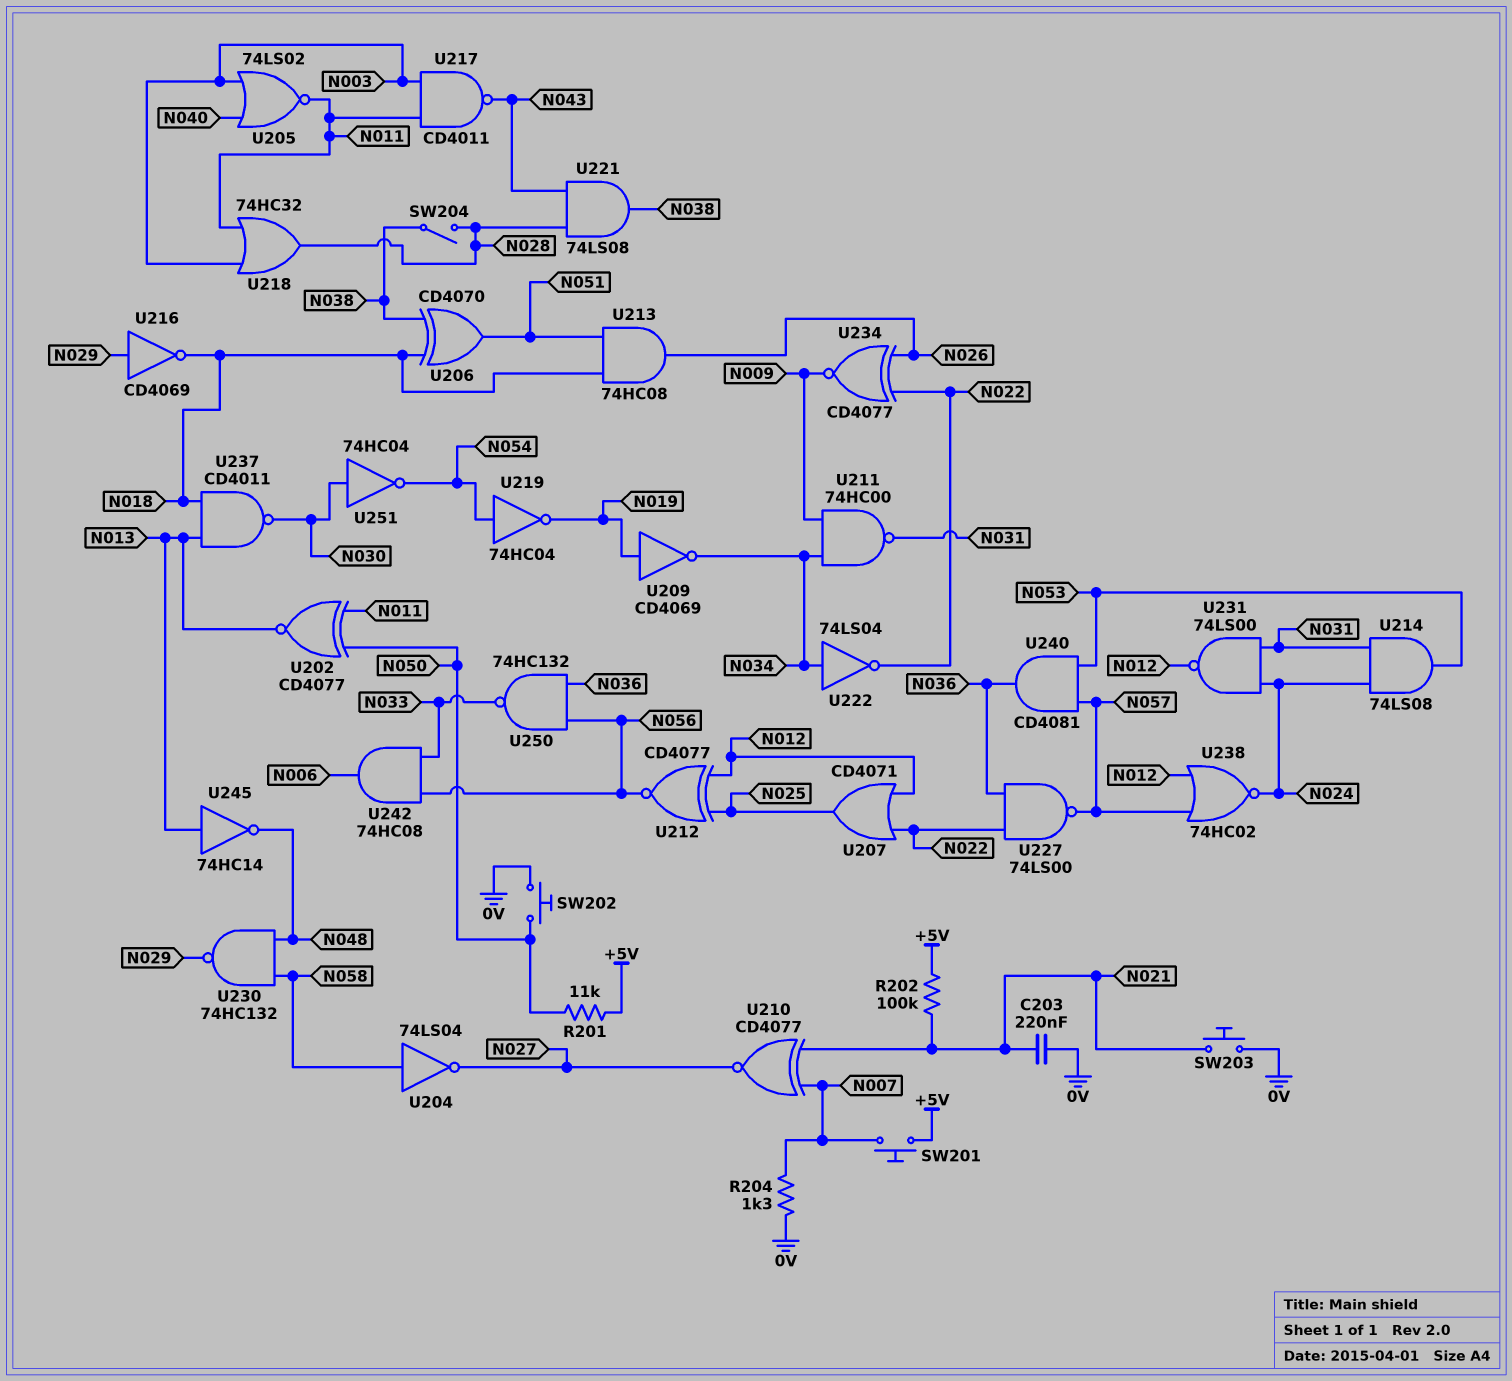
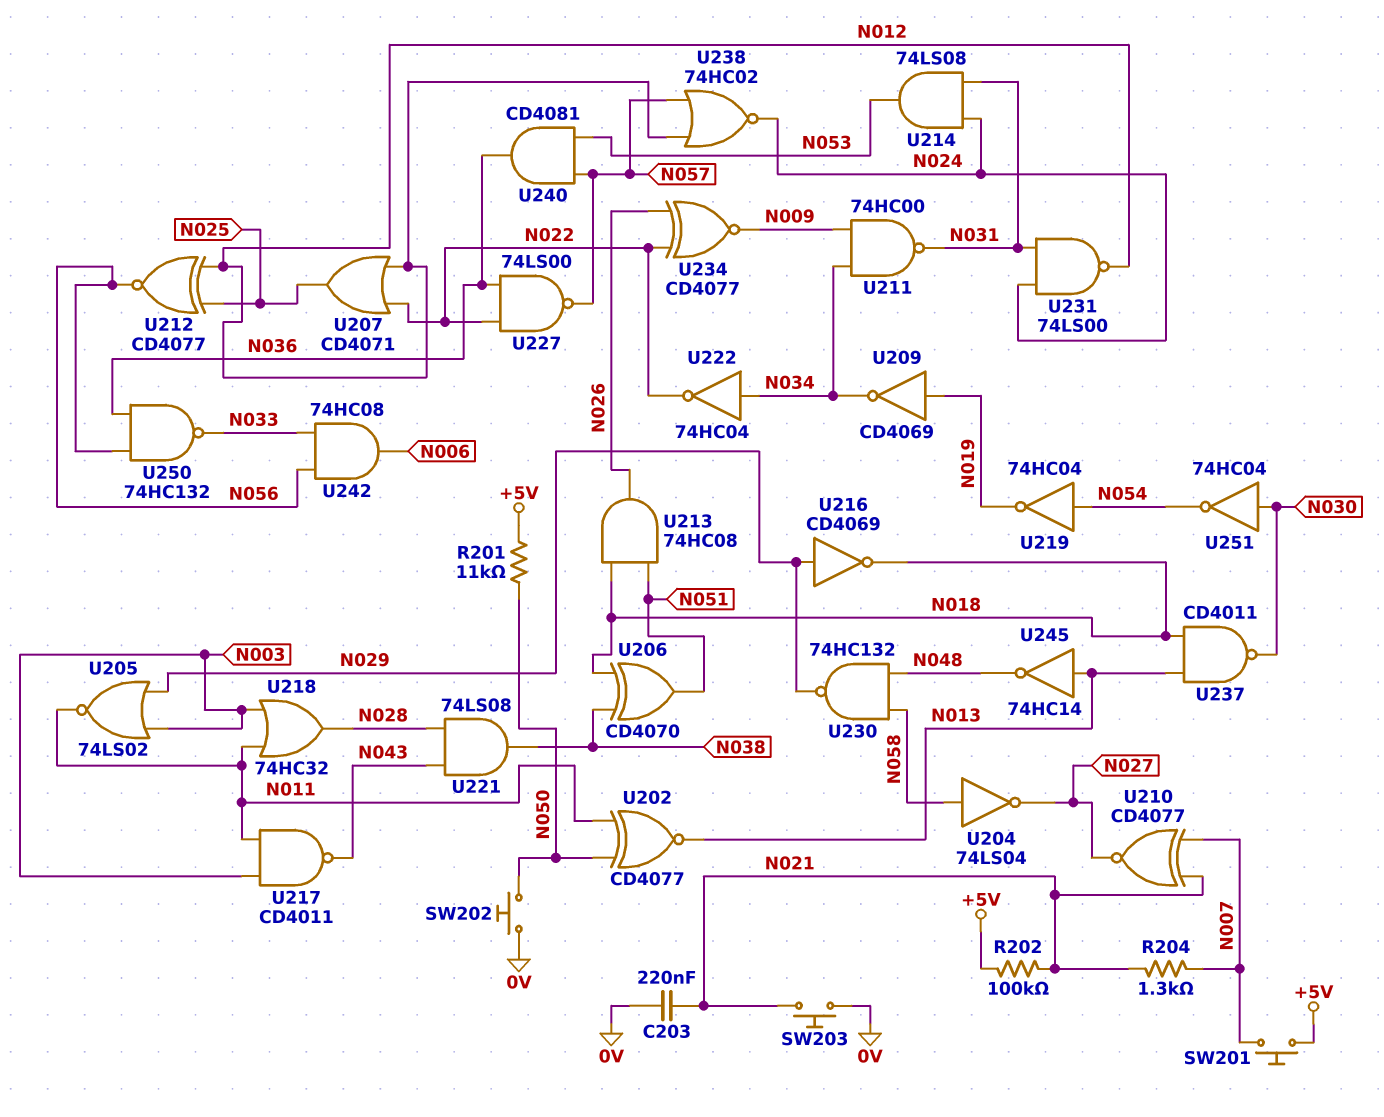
R204: 1.3k (0V, N007) -> 1.3k (N007, N021)
SW204: switch (N028, N038) -> none
U205: NOR 74LS02 (in N003, in N040, out N011) -> NOR 74LS02 (in N003, in N029, out N011)
U222: NOT 74LS04 (in N034, out N022) -> NOT 74HC04 (in N034, out N022)

